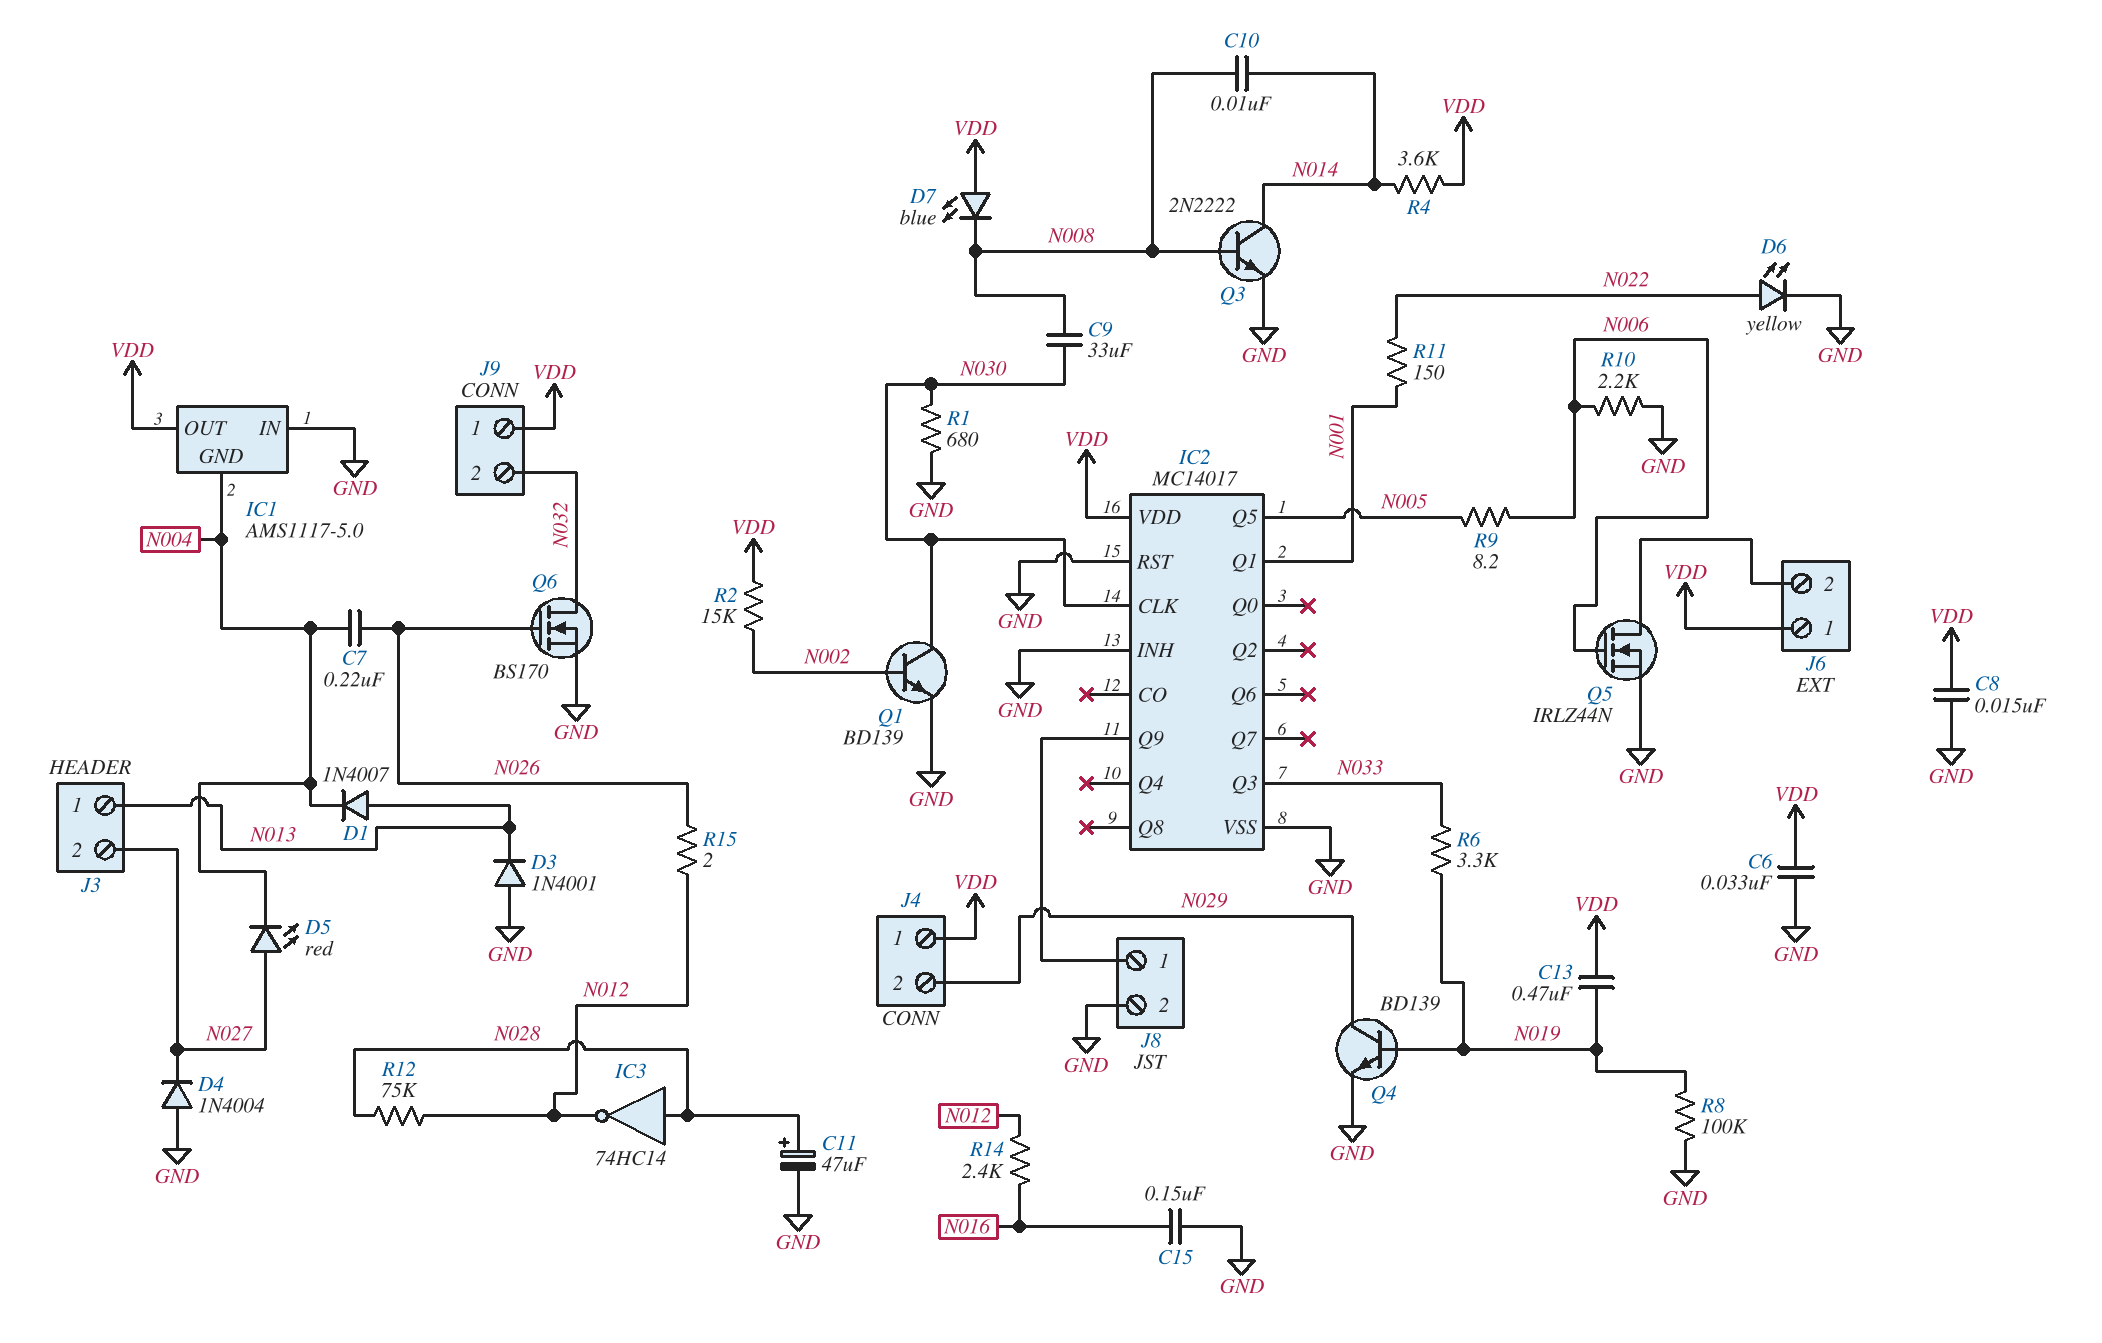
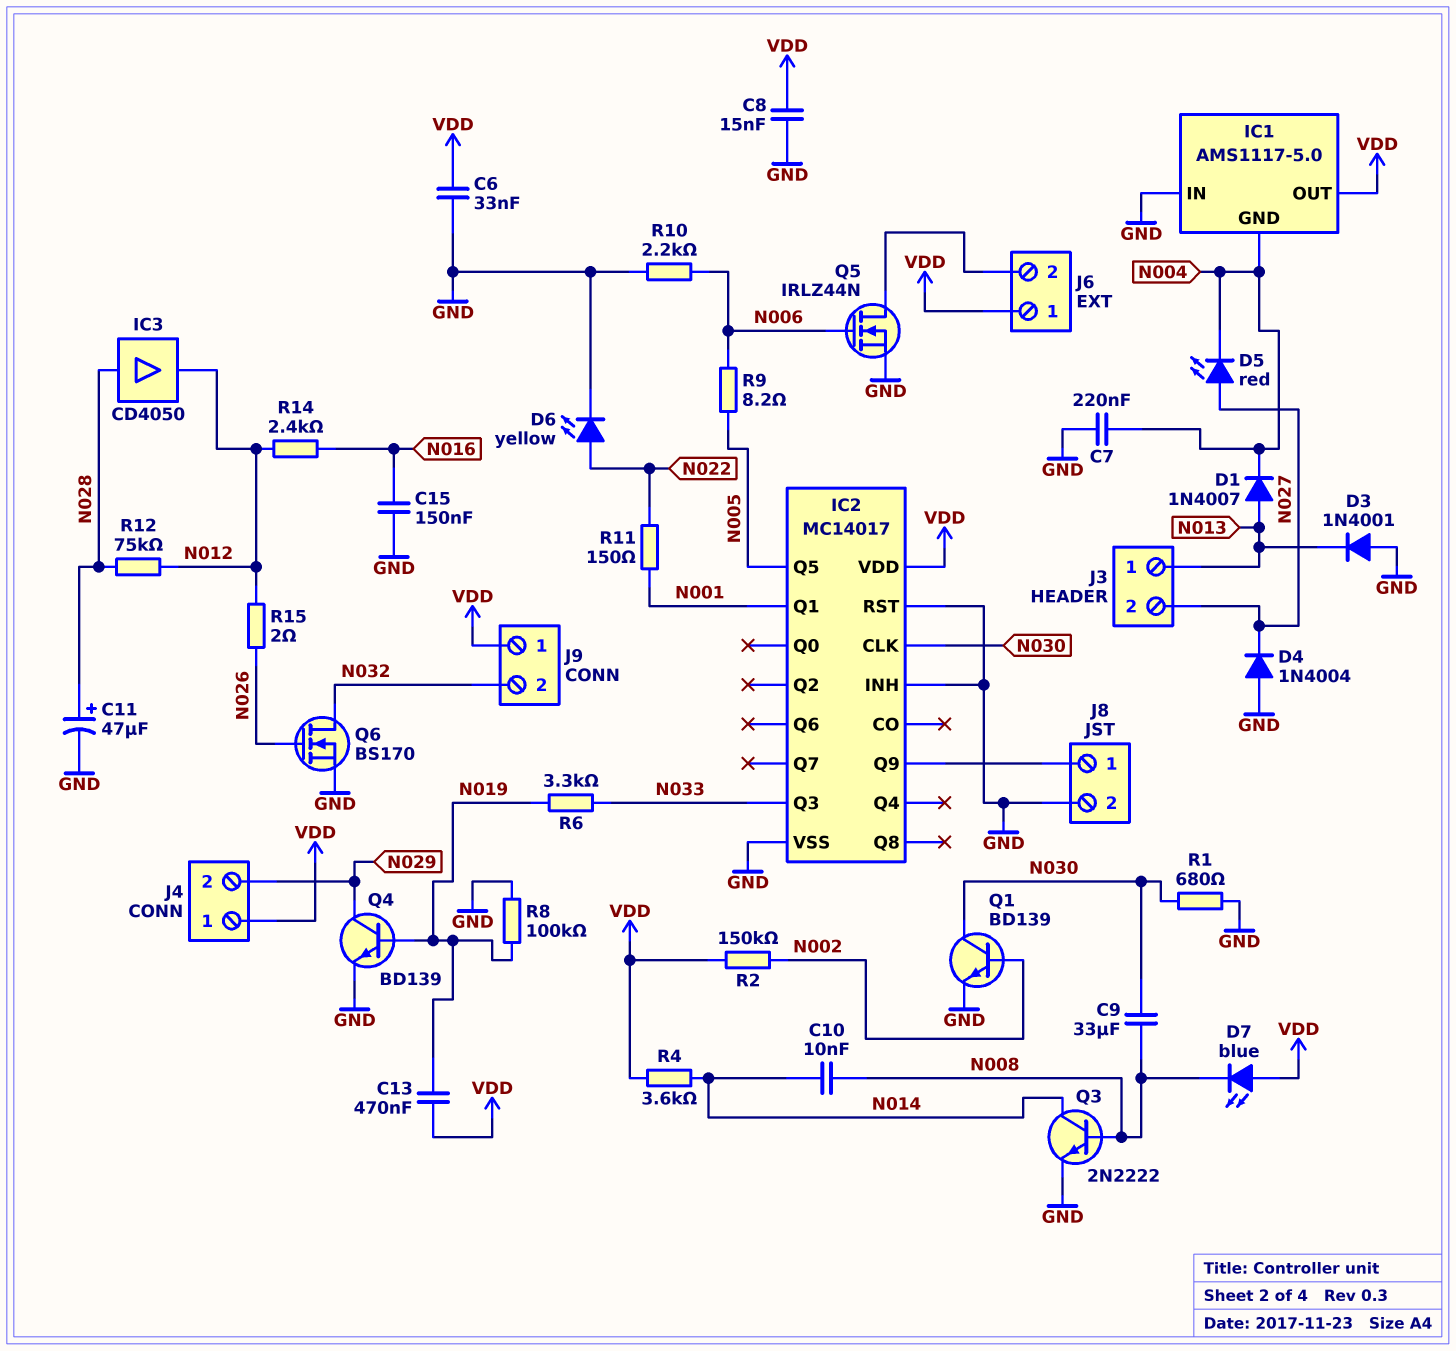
C7: 220nF (N004, N026) -> 220nF (GND, N004)
IC3: NOT 74HC14 (in N028, out N012) -> buffer CD4050 (in N028, out N012)
R2: 15k (N002, VDD) -> 150k (N002, VDD)

